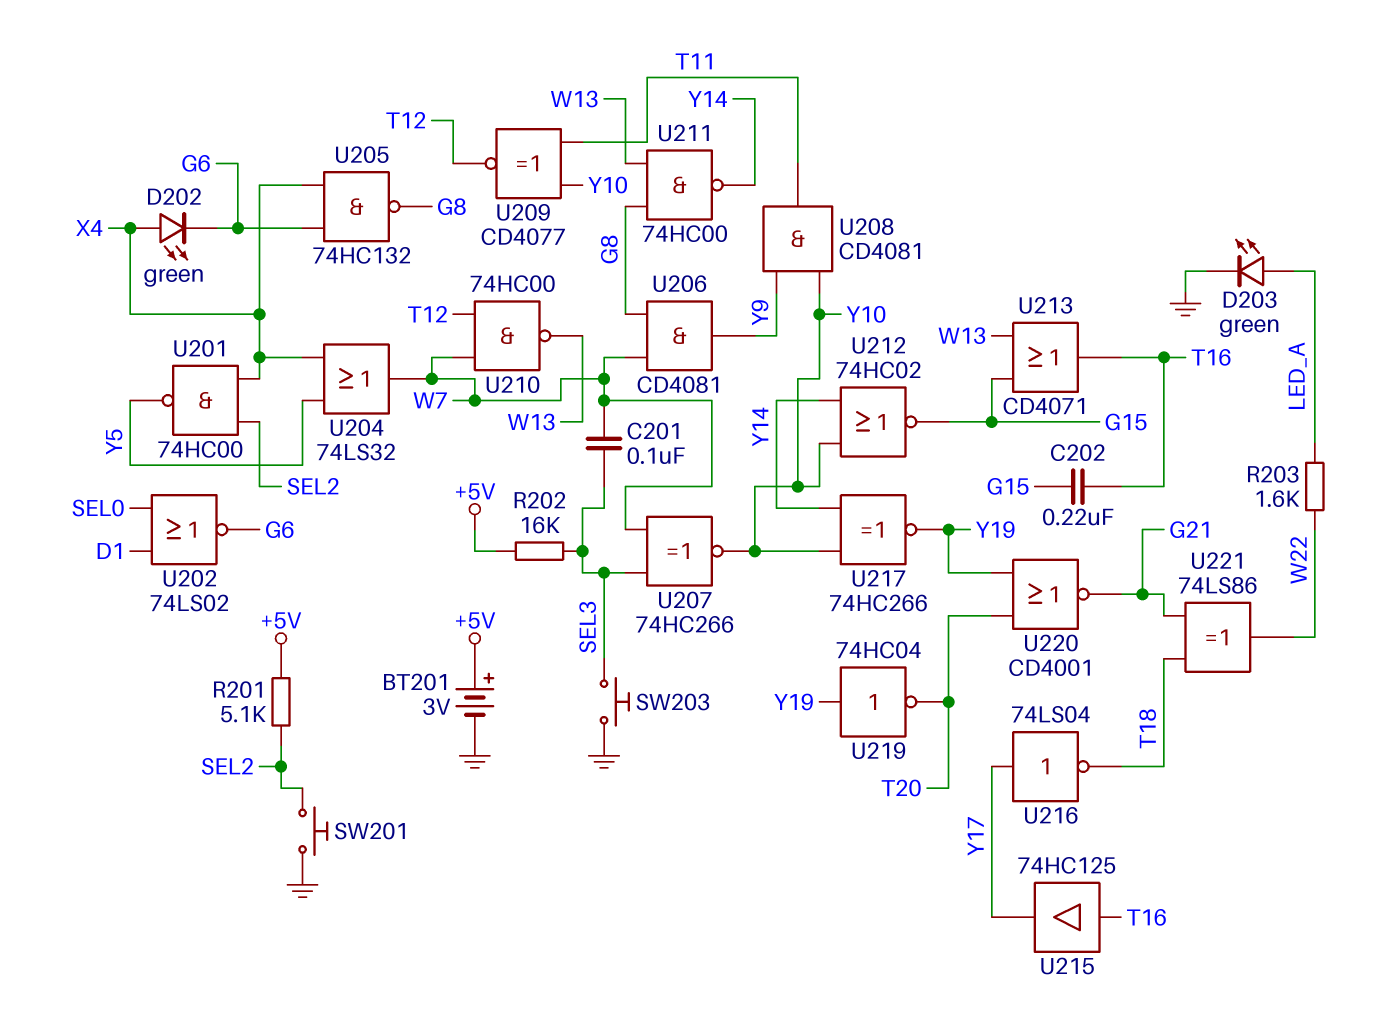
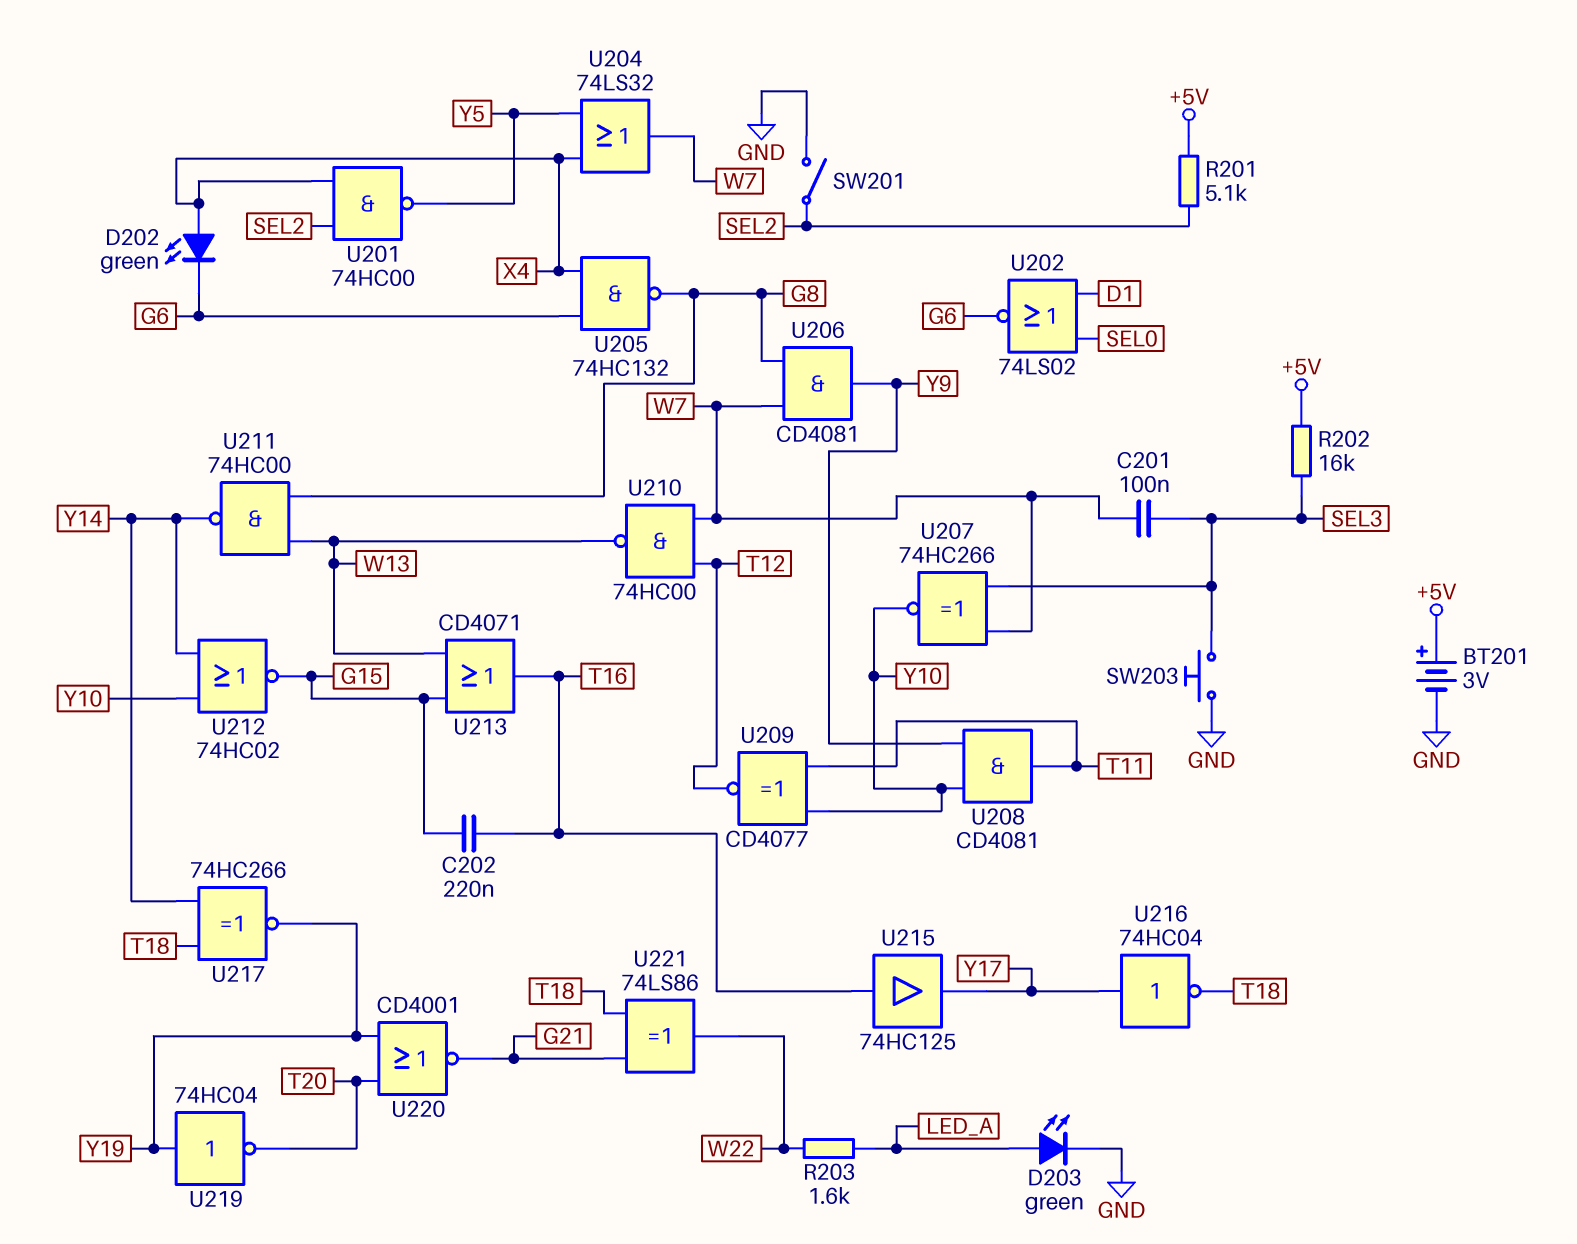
SW201: button (GND, SEL2) -> switch (GND, SEL2)
U216: NOT 74LS04 (in Y17, out T18) -> NOT 74HC04 (in Y17, out T18)
U217: XNOR 74HC266 (in Y10, in Y14, out Y19) -> XNOR 74HC266 (in T18, in Y14, out Y19)

